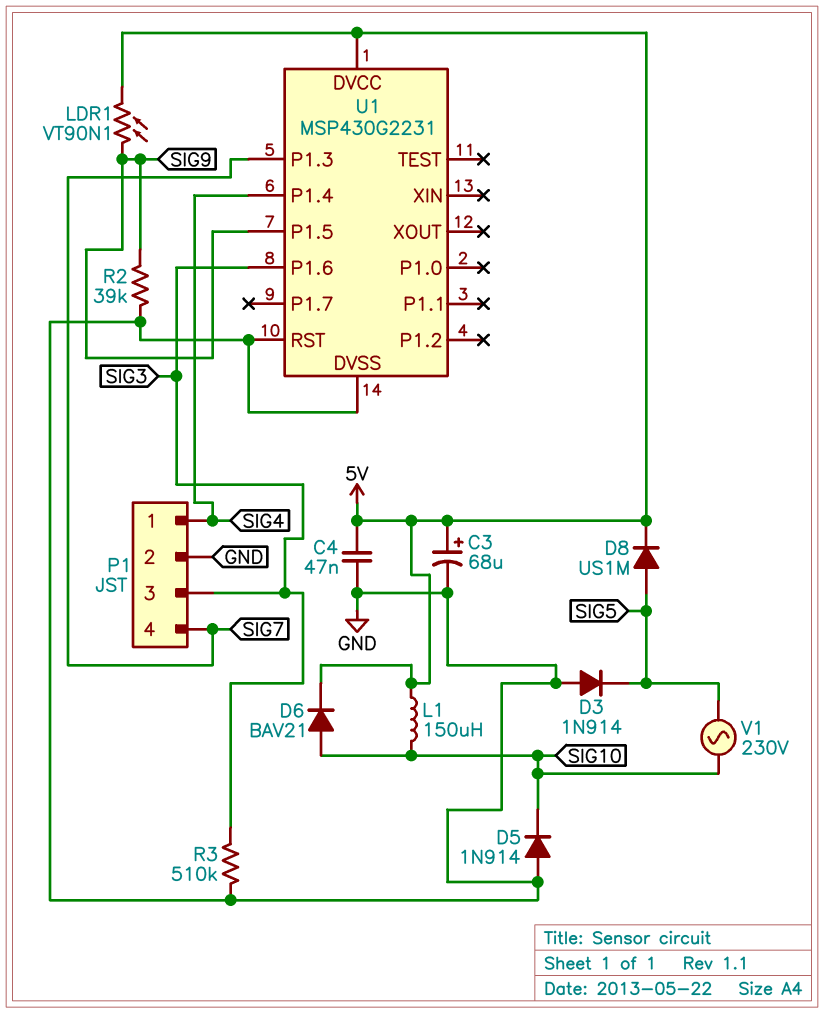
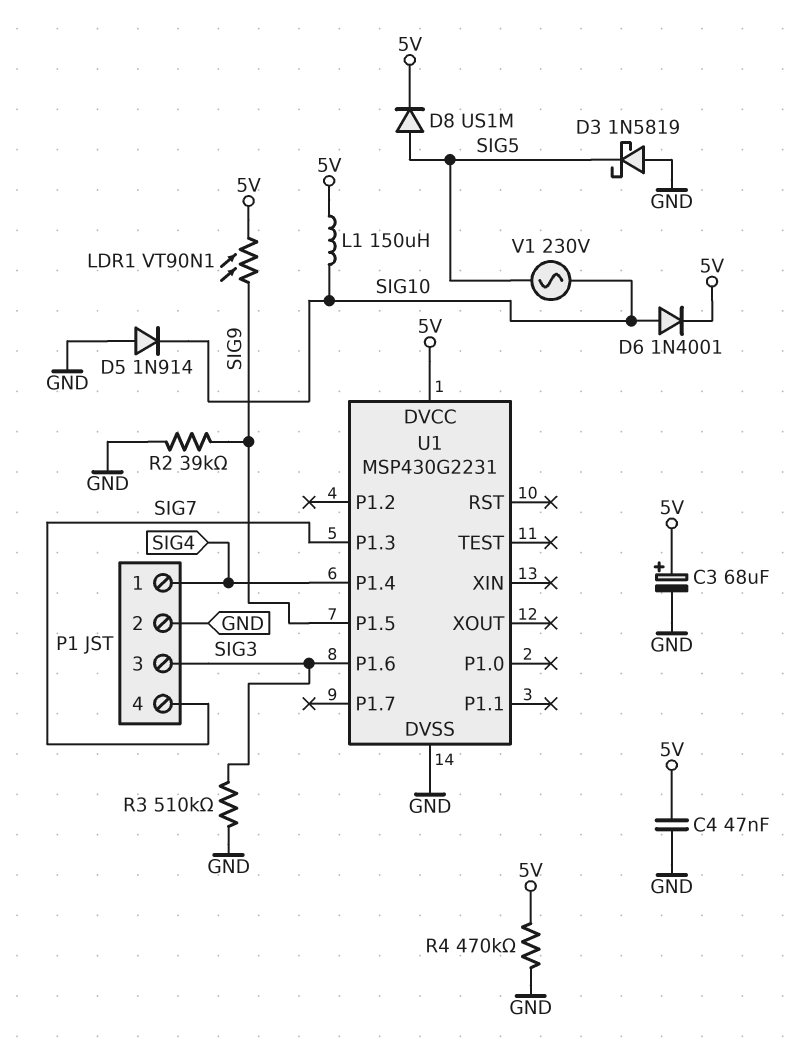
D3: diode 1N914 (A GND, K SIG5) -> schottky 1N5819 (A GND, K SIG5)
D6: diode BAV21 (A SIG10, K 5V) -> diode 1N4001 (A SIG10, K 5V)
R4: none -> 470k (5V, GND)
U1 pin RST: GND -> none

